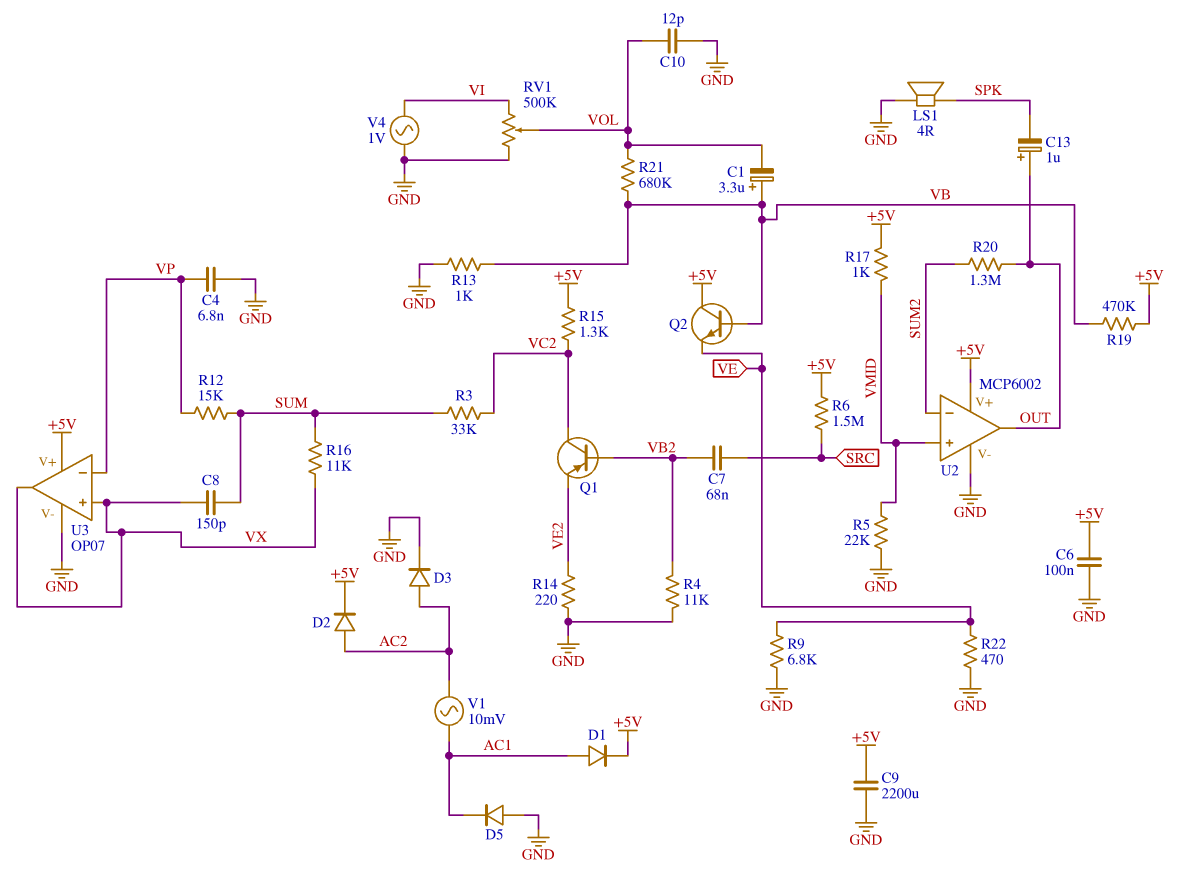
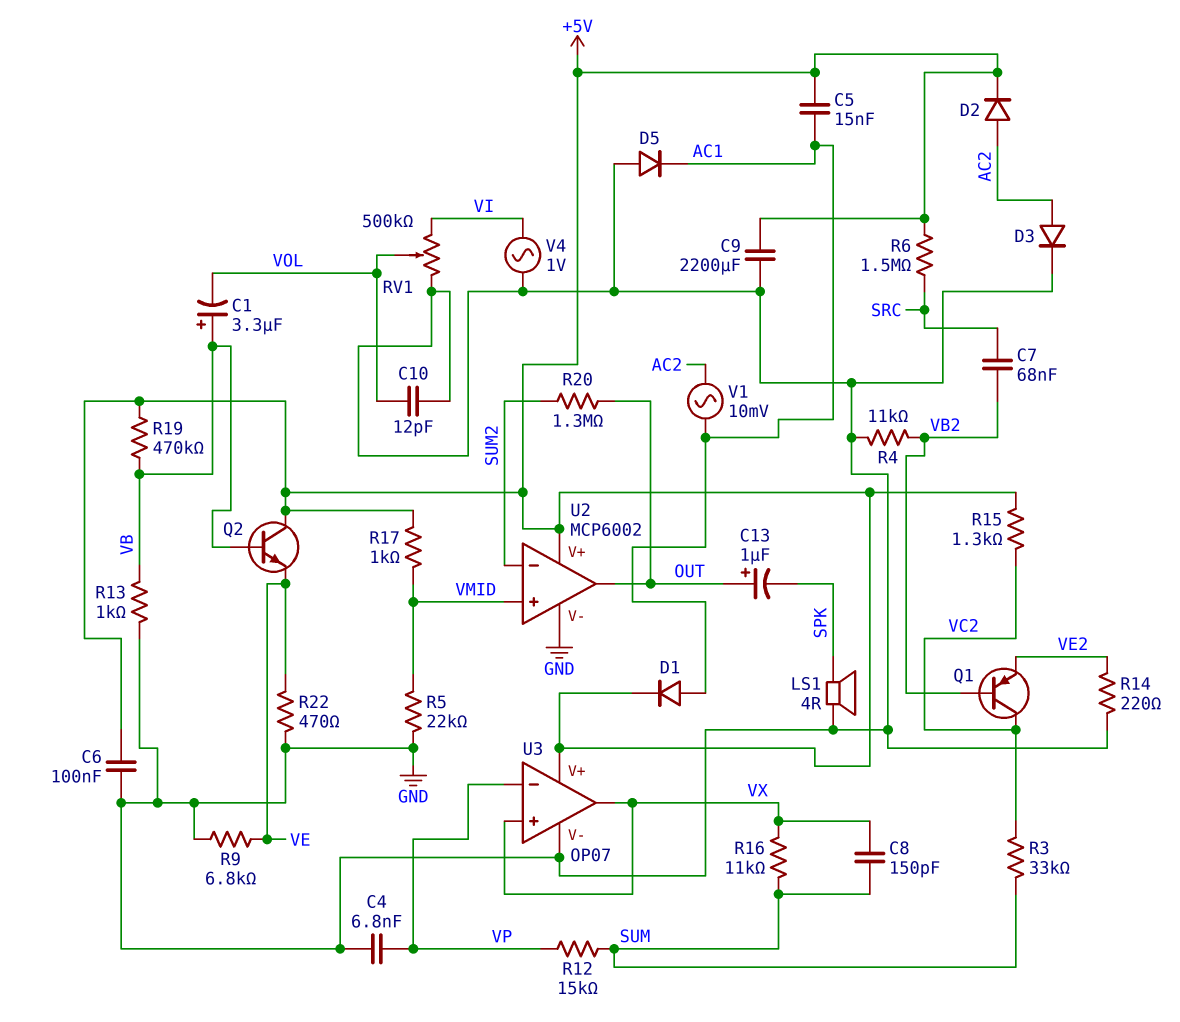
C5: none -> 15nF (+5V, AC1)
R21: 680k (VB, VOL) -> none

